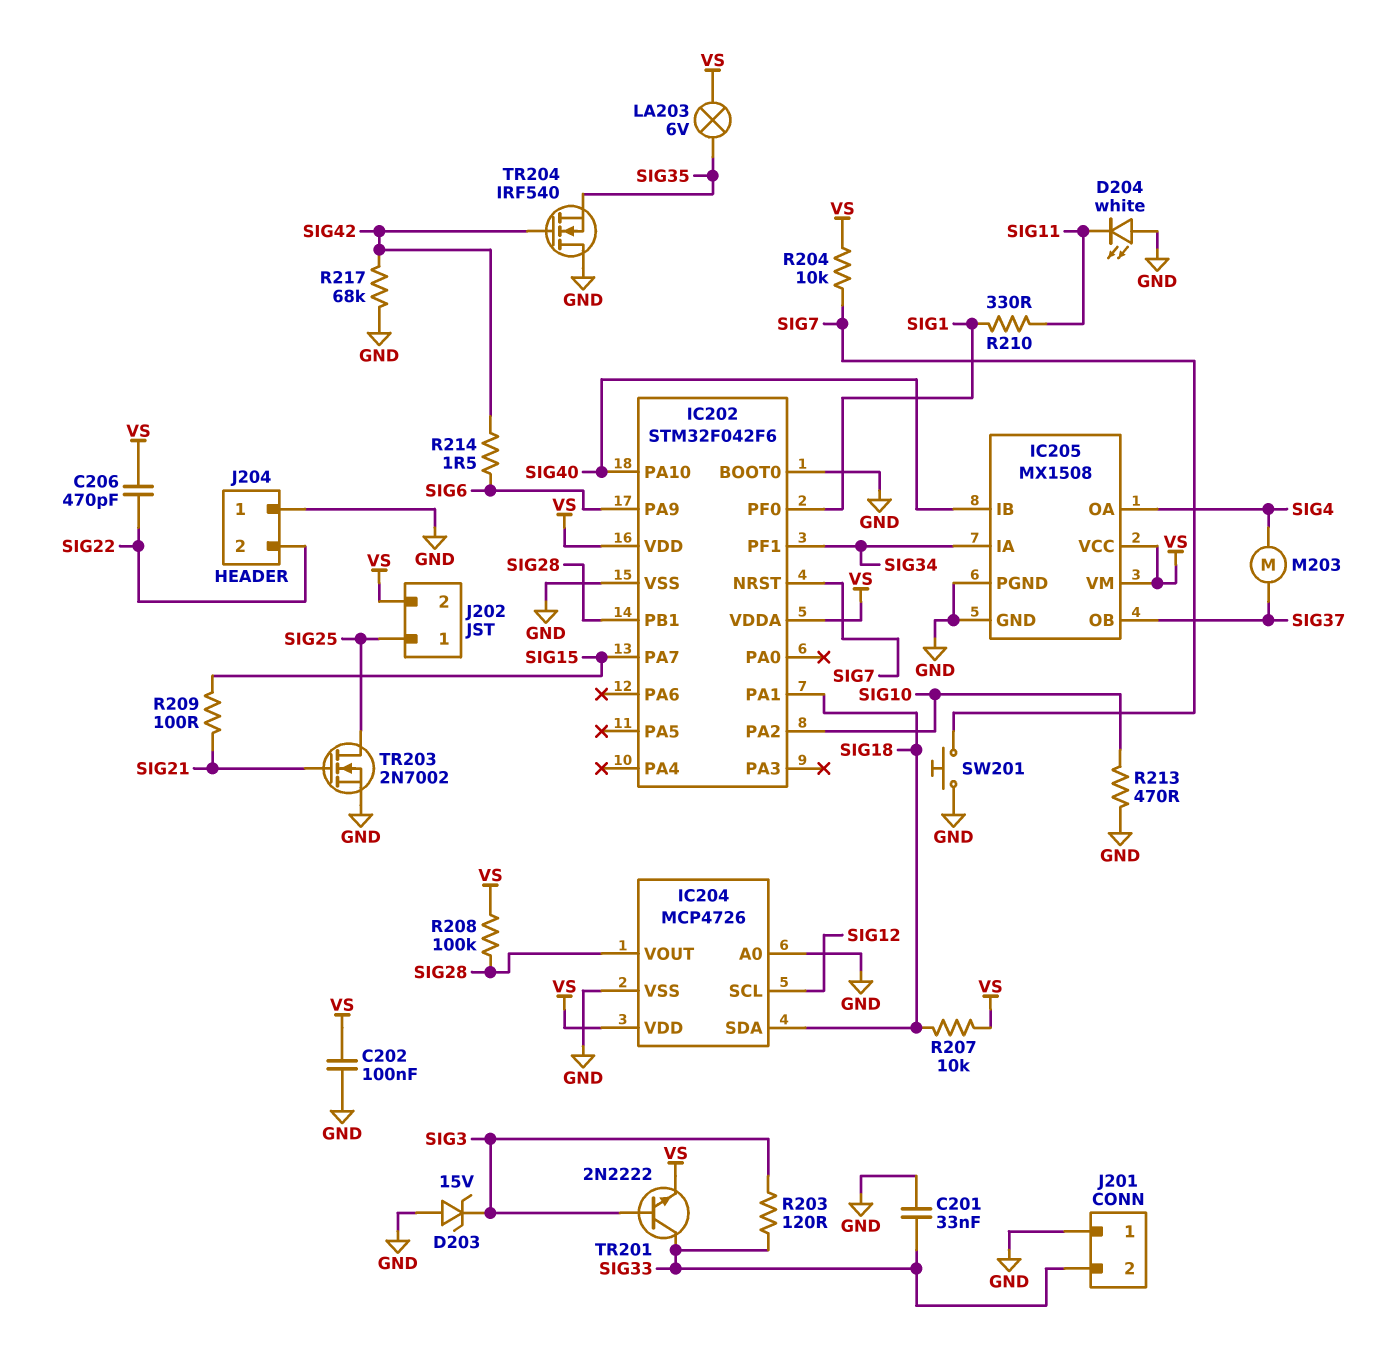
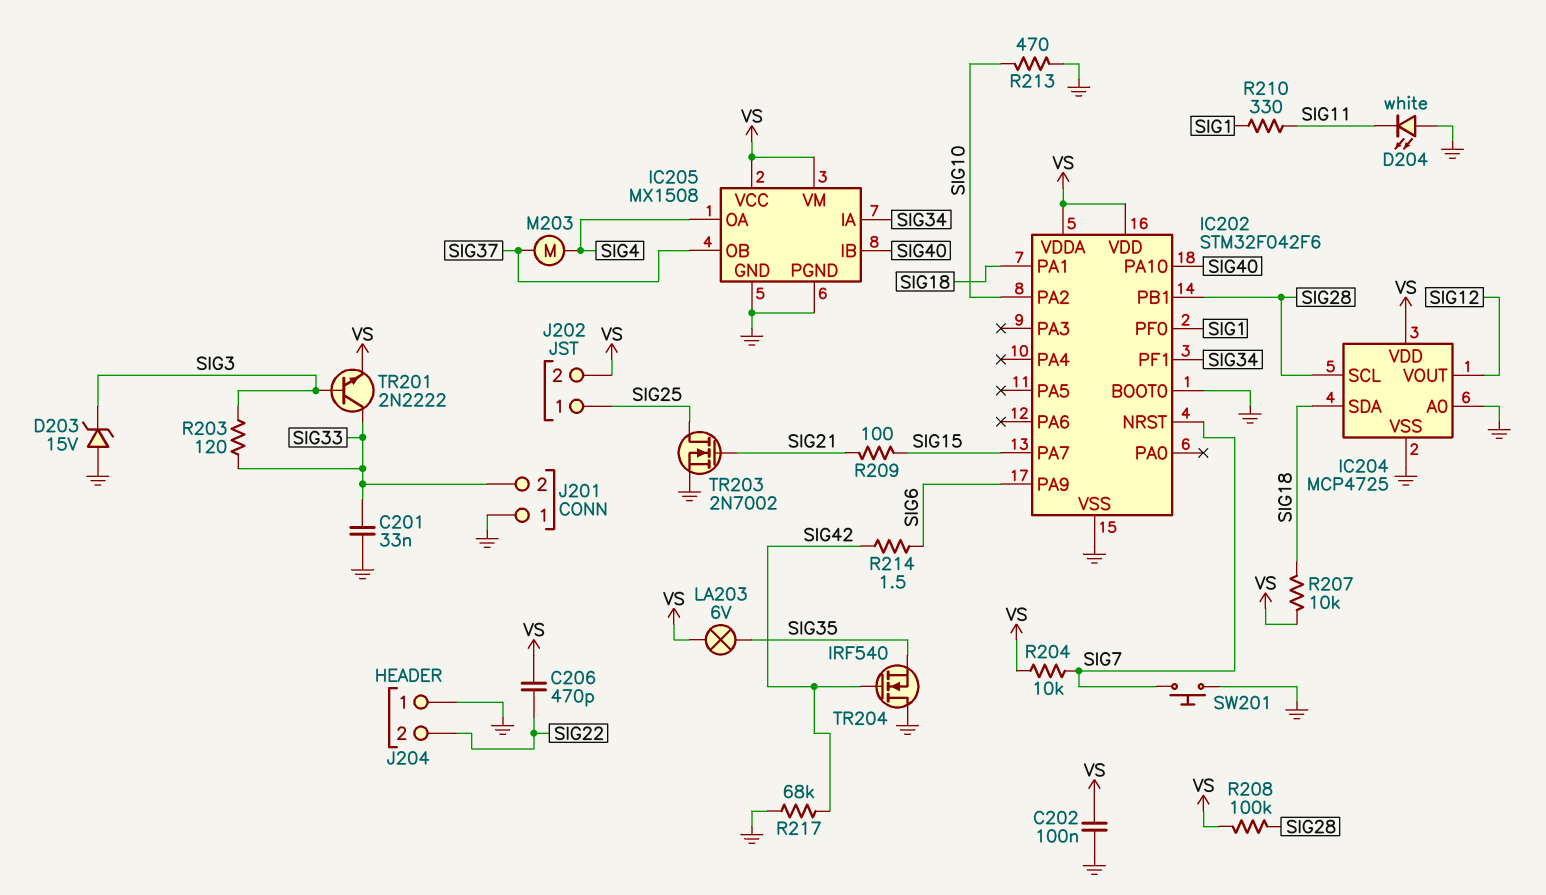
IC204: MCP4726 -> MCP4725
IC204 pin SCL: SIG12 -> SIG28
IC204 pin VOUT: SIG28 -> SIG12

